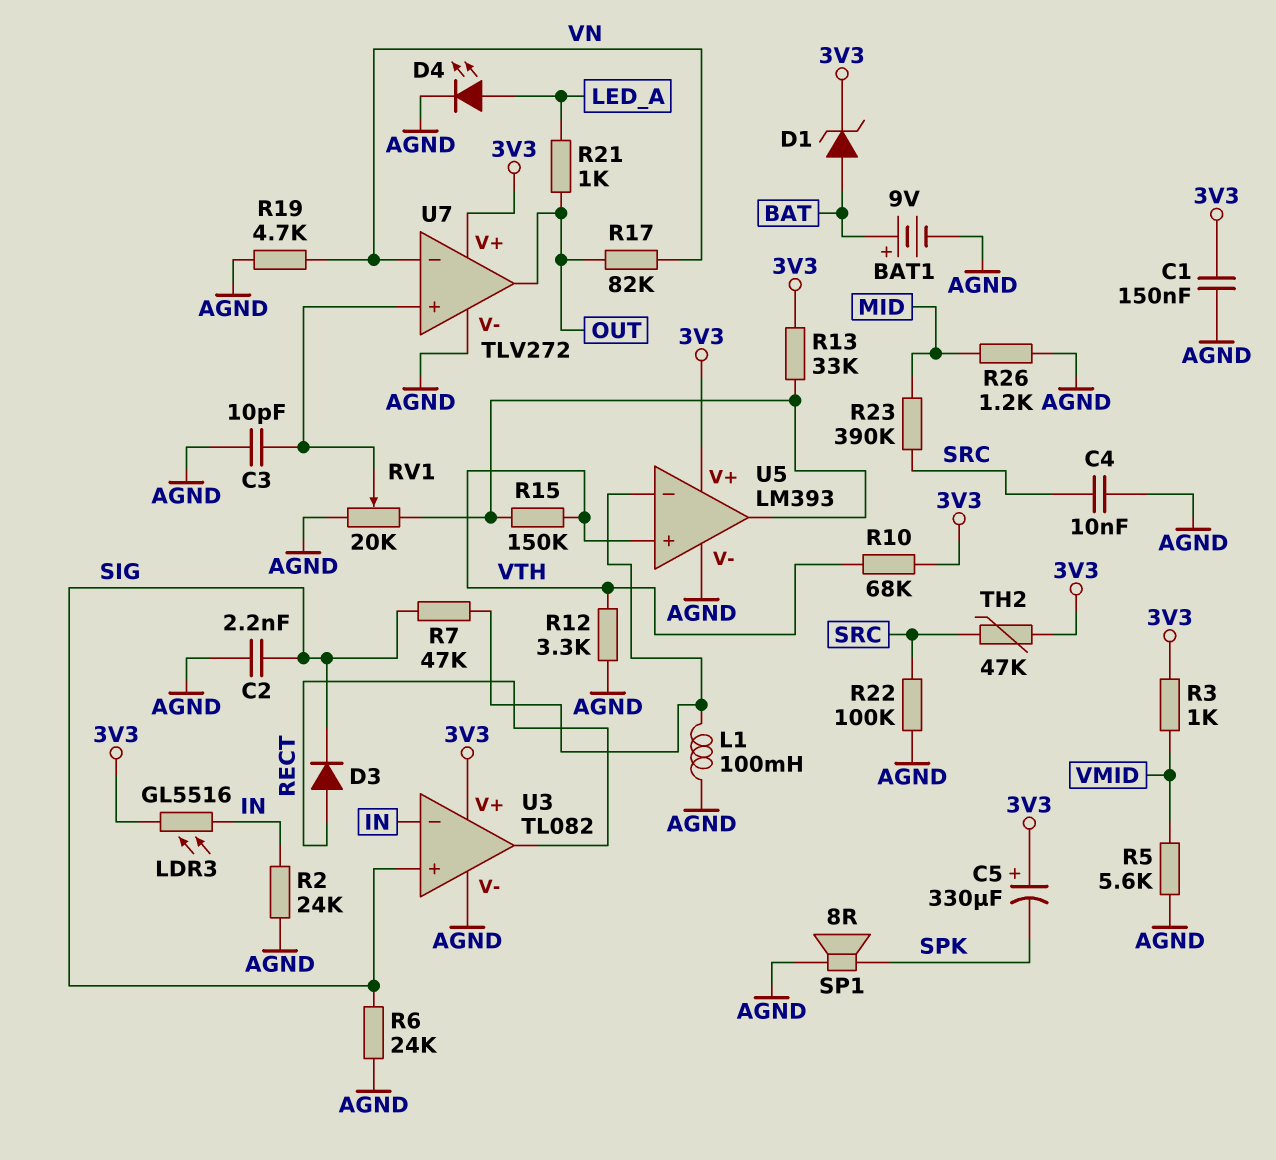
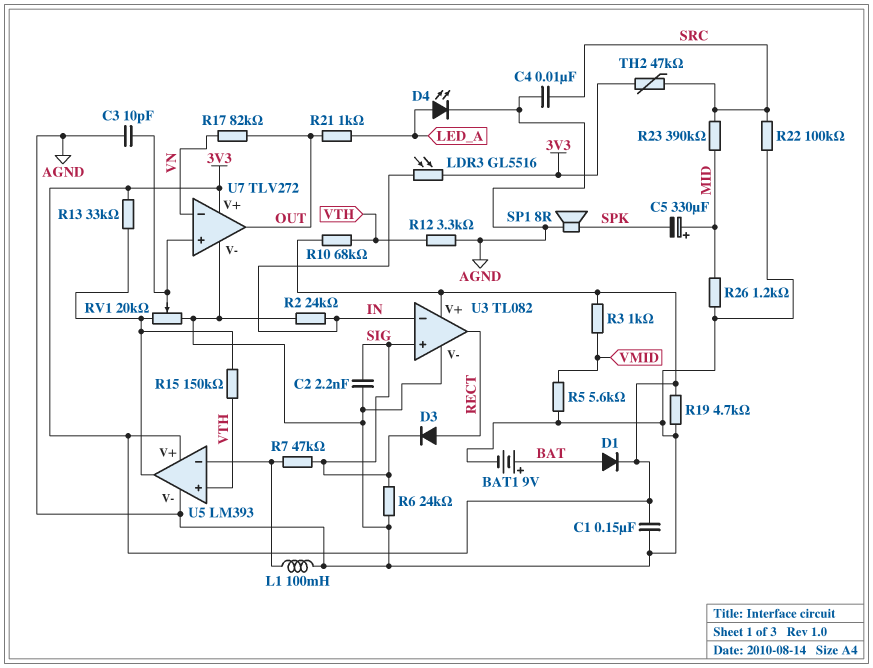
C5: 330uF (plus 3V3, minus SPK) -> 330uF (plus MID, minus SPK)
D1: zener (A BAT, K 3V3) -> diode (A BAT, K 3V3)
R19: 4.7k (AGND, VN) -> 4.7k (3V3, AGND)

